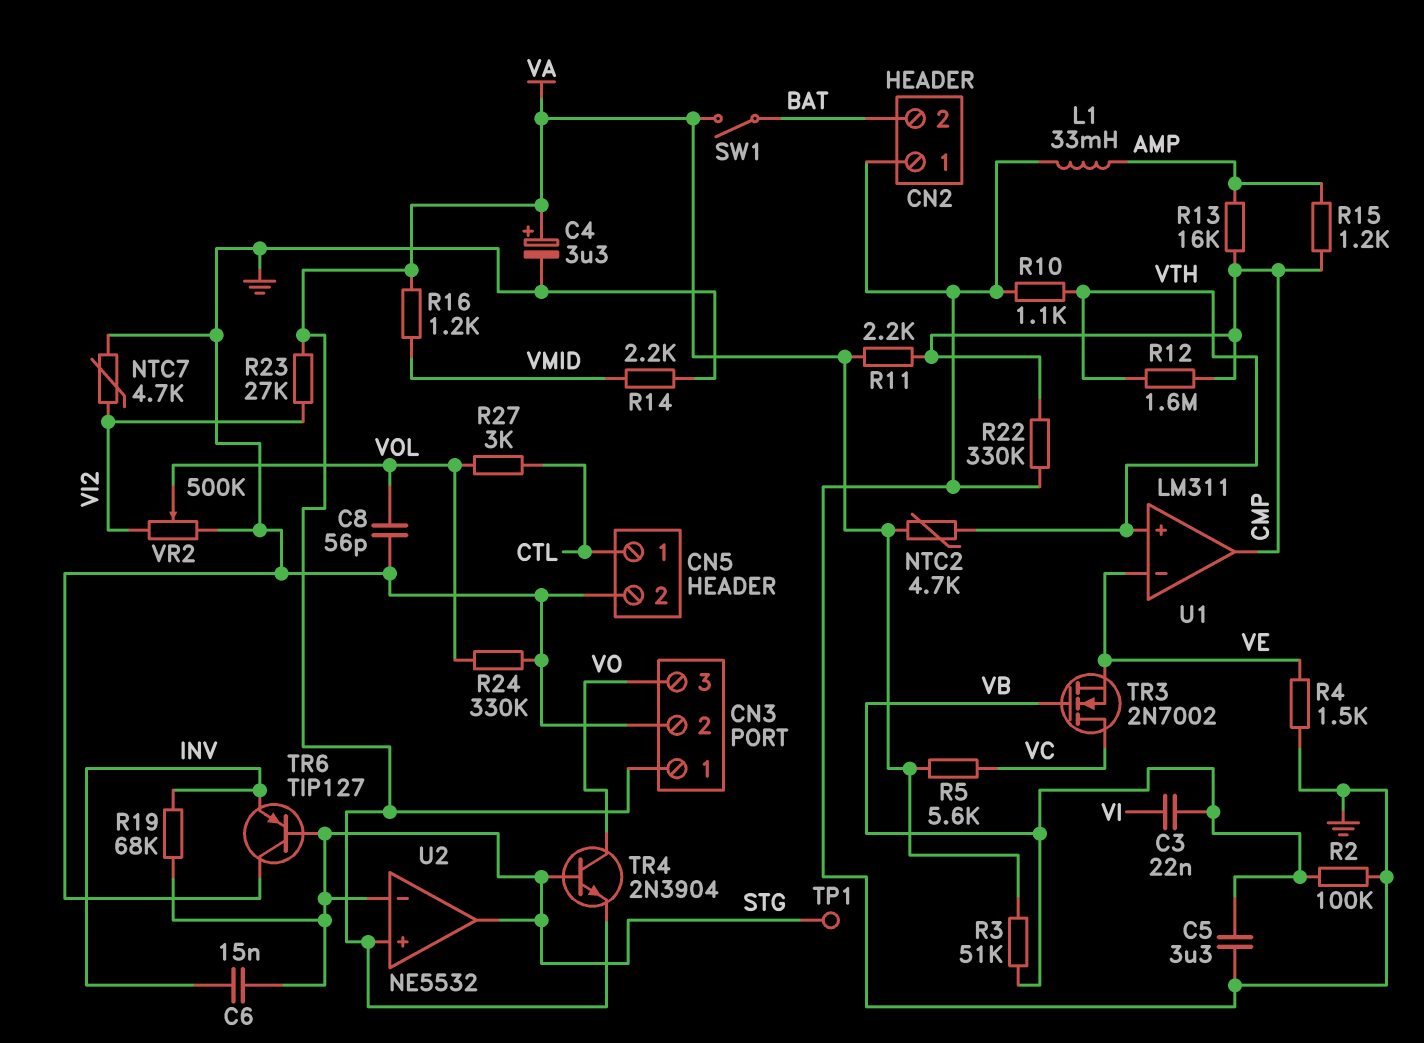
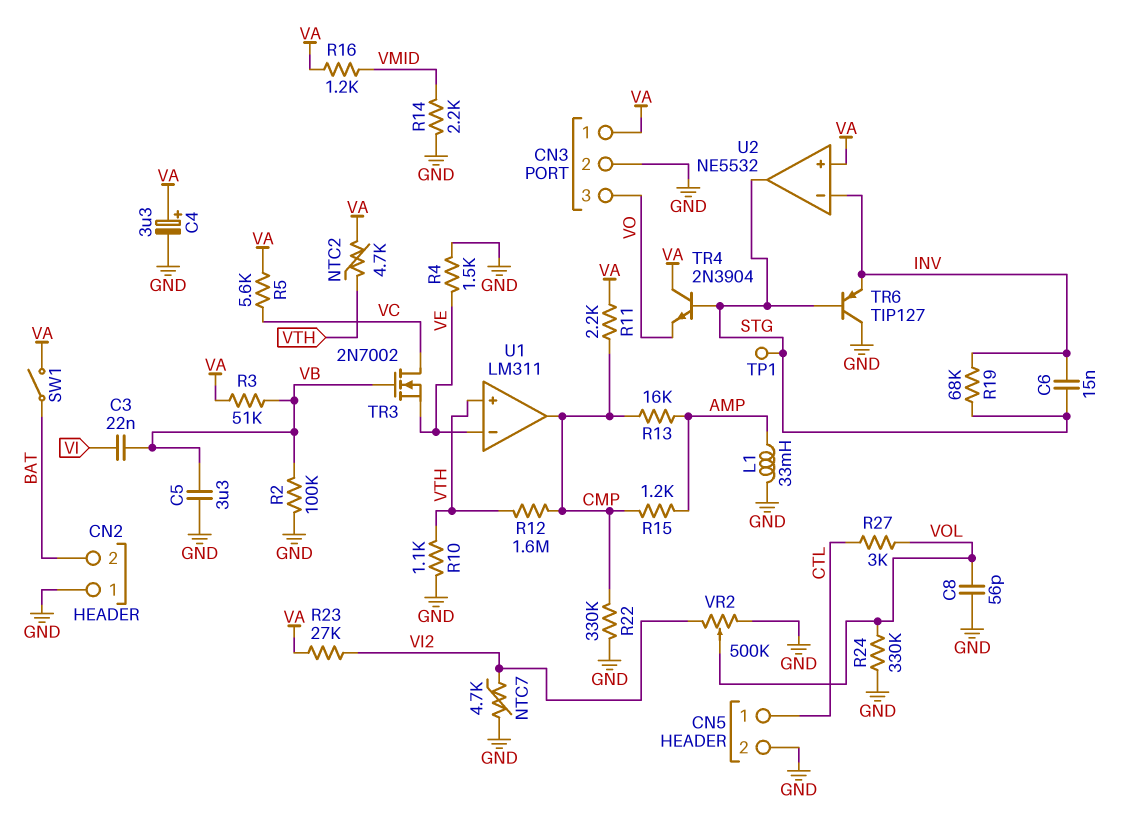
TR4: NPN 2N3904 (B STG, C VO, E VA) -> NPN 2N3904 (B STG, C VA, E VO)
U2 pin in-: STG -> INV

